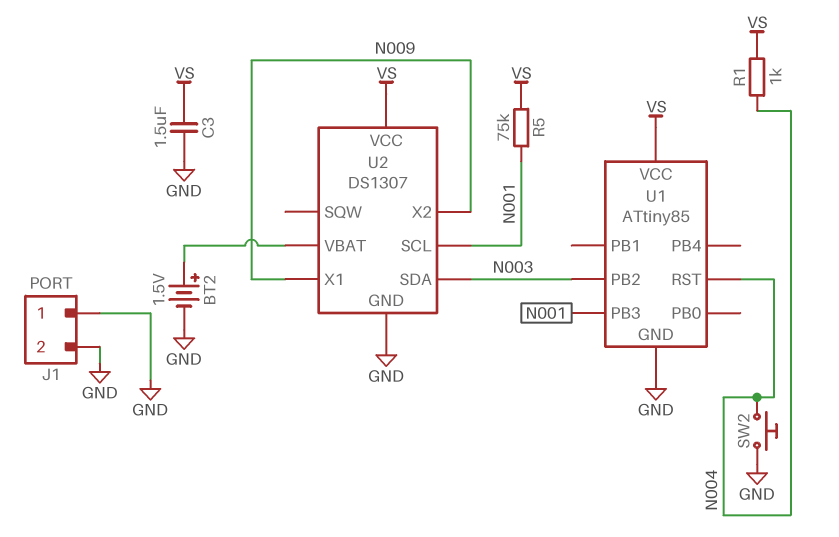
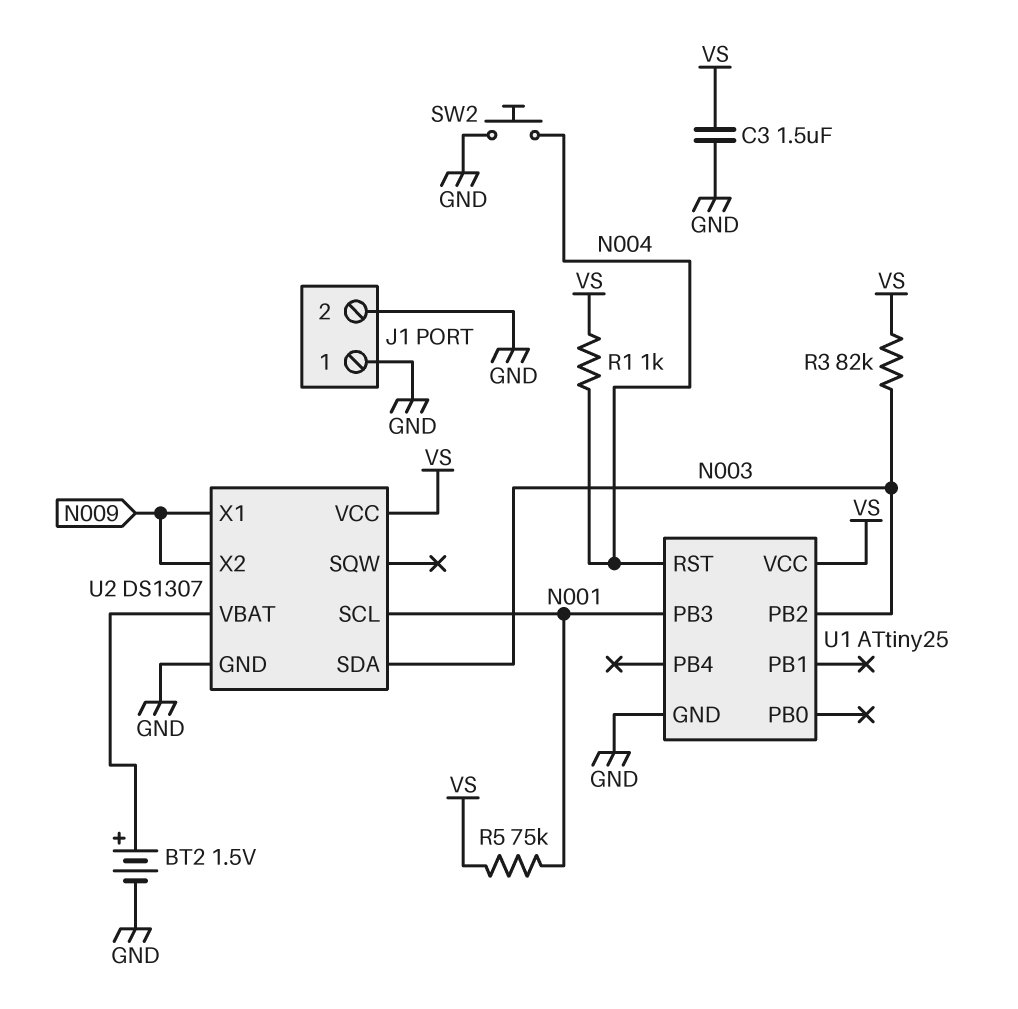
R3: none -> 82k (N003, VS)
U1: ATtiny85 -> ATtiny25

